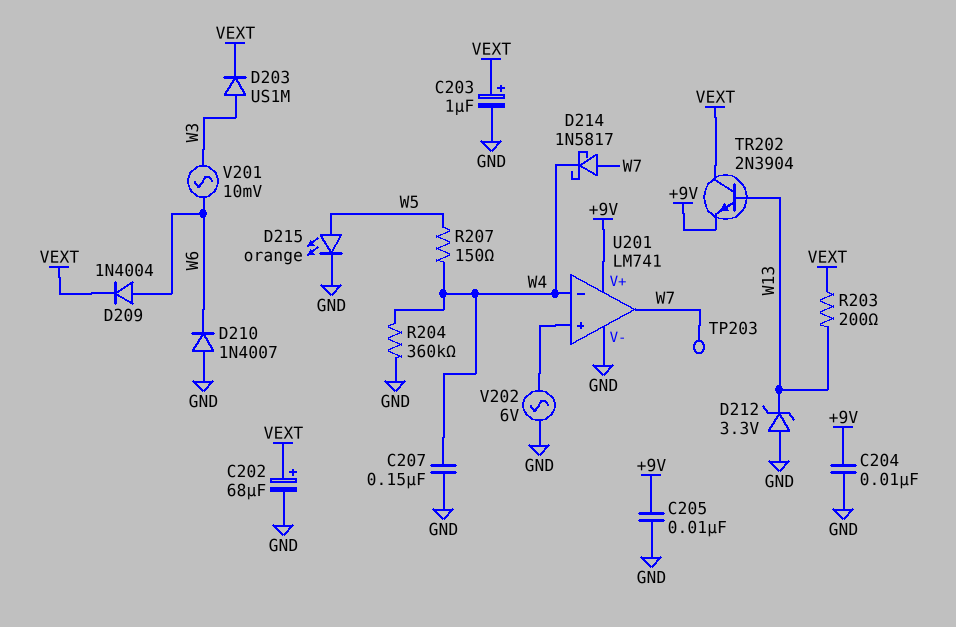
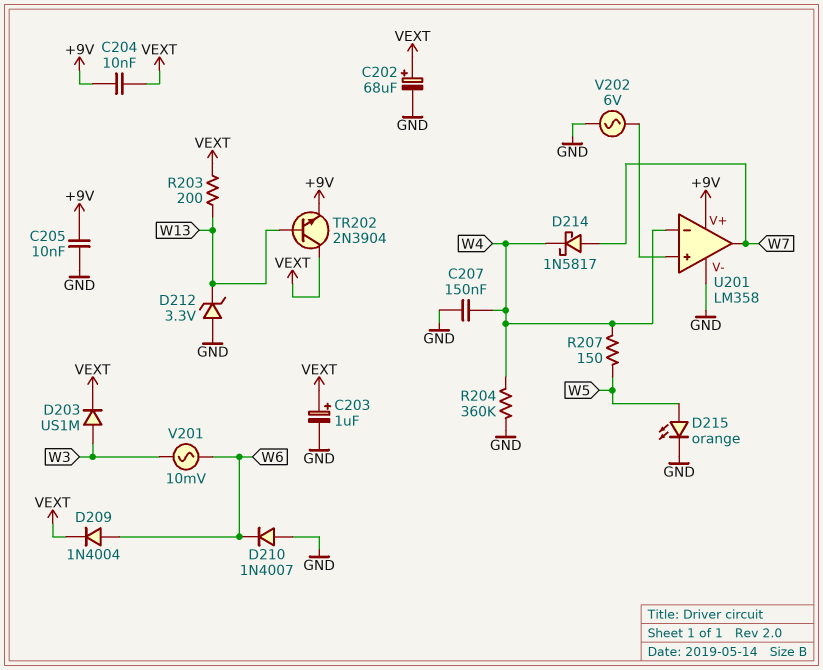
C204: 10nF (+9V, GND) -> 10nF (+9V, VEXT)
TP203: test point (W7) -> none
U201: LM741 -> LM358

